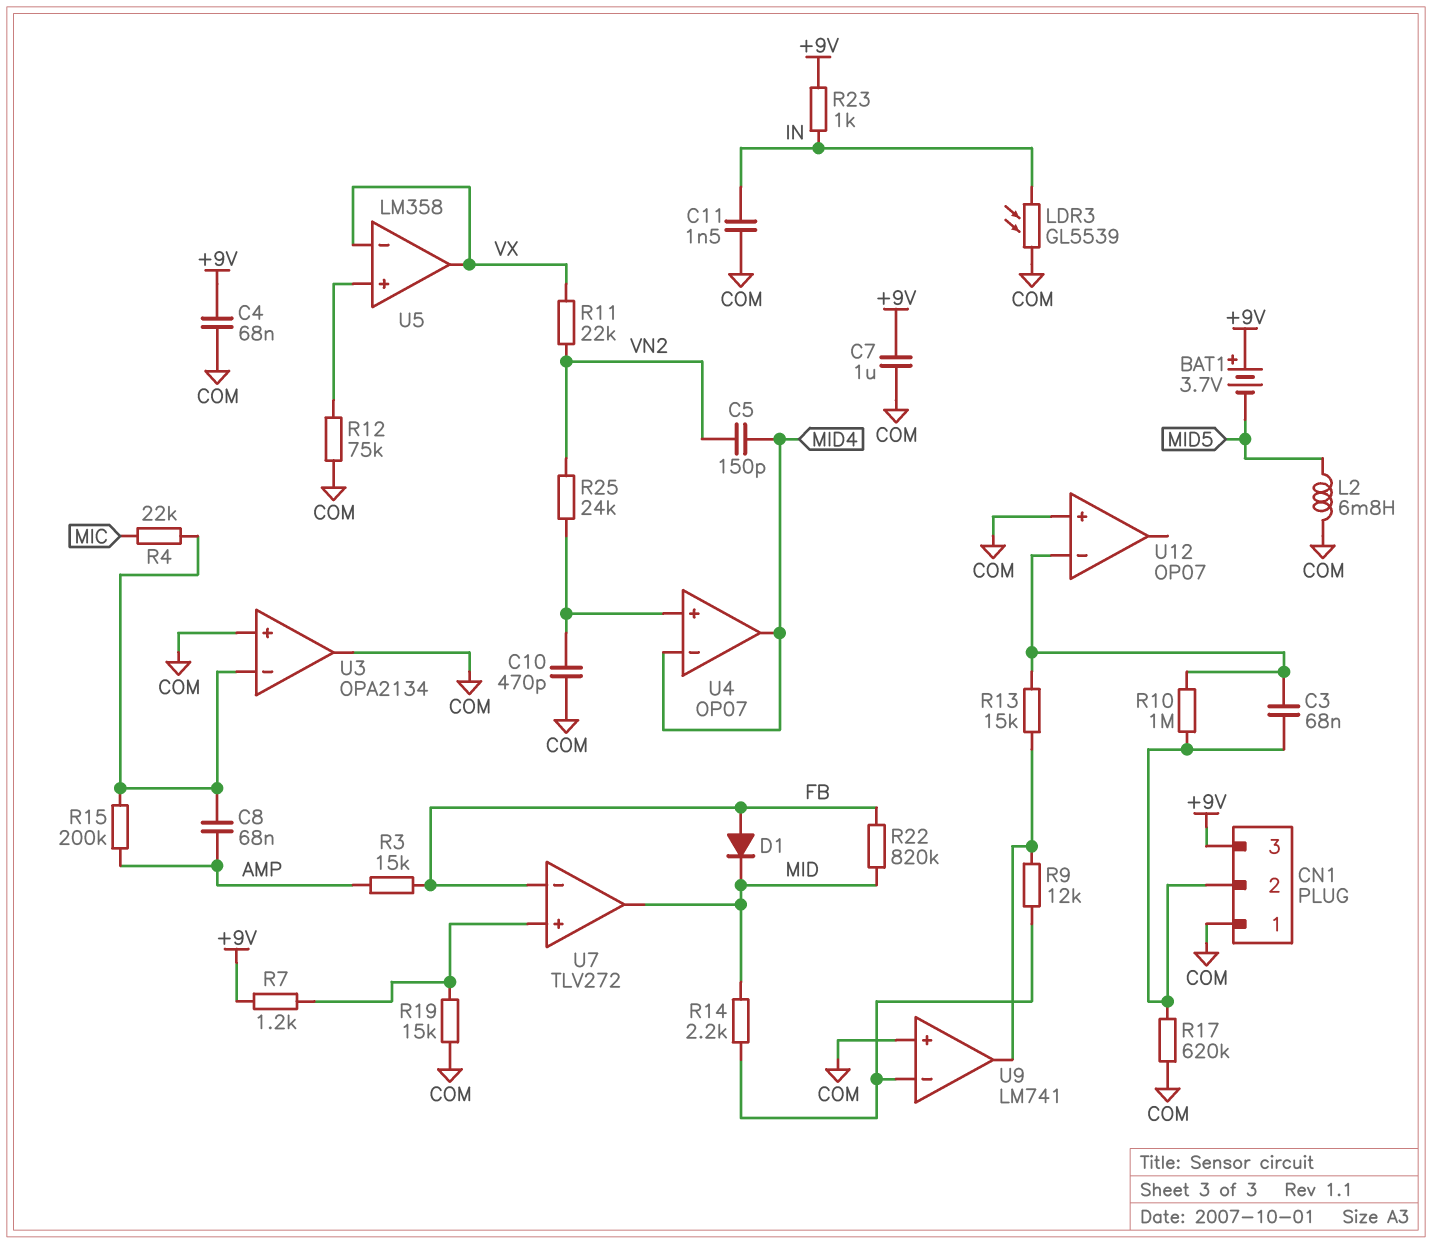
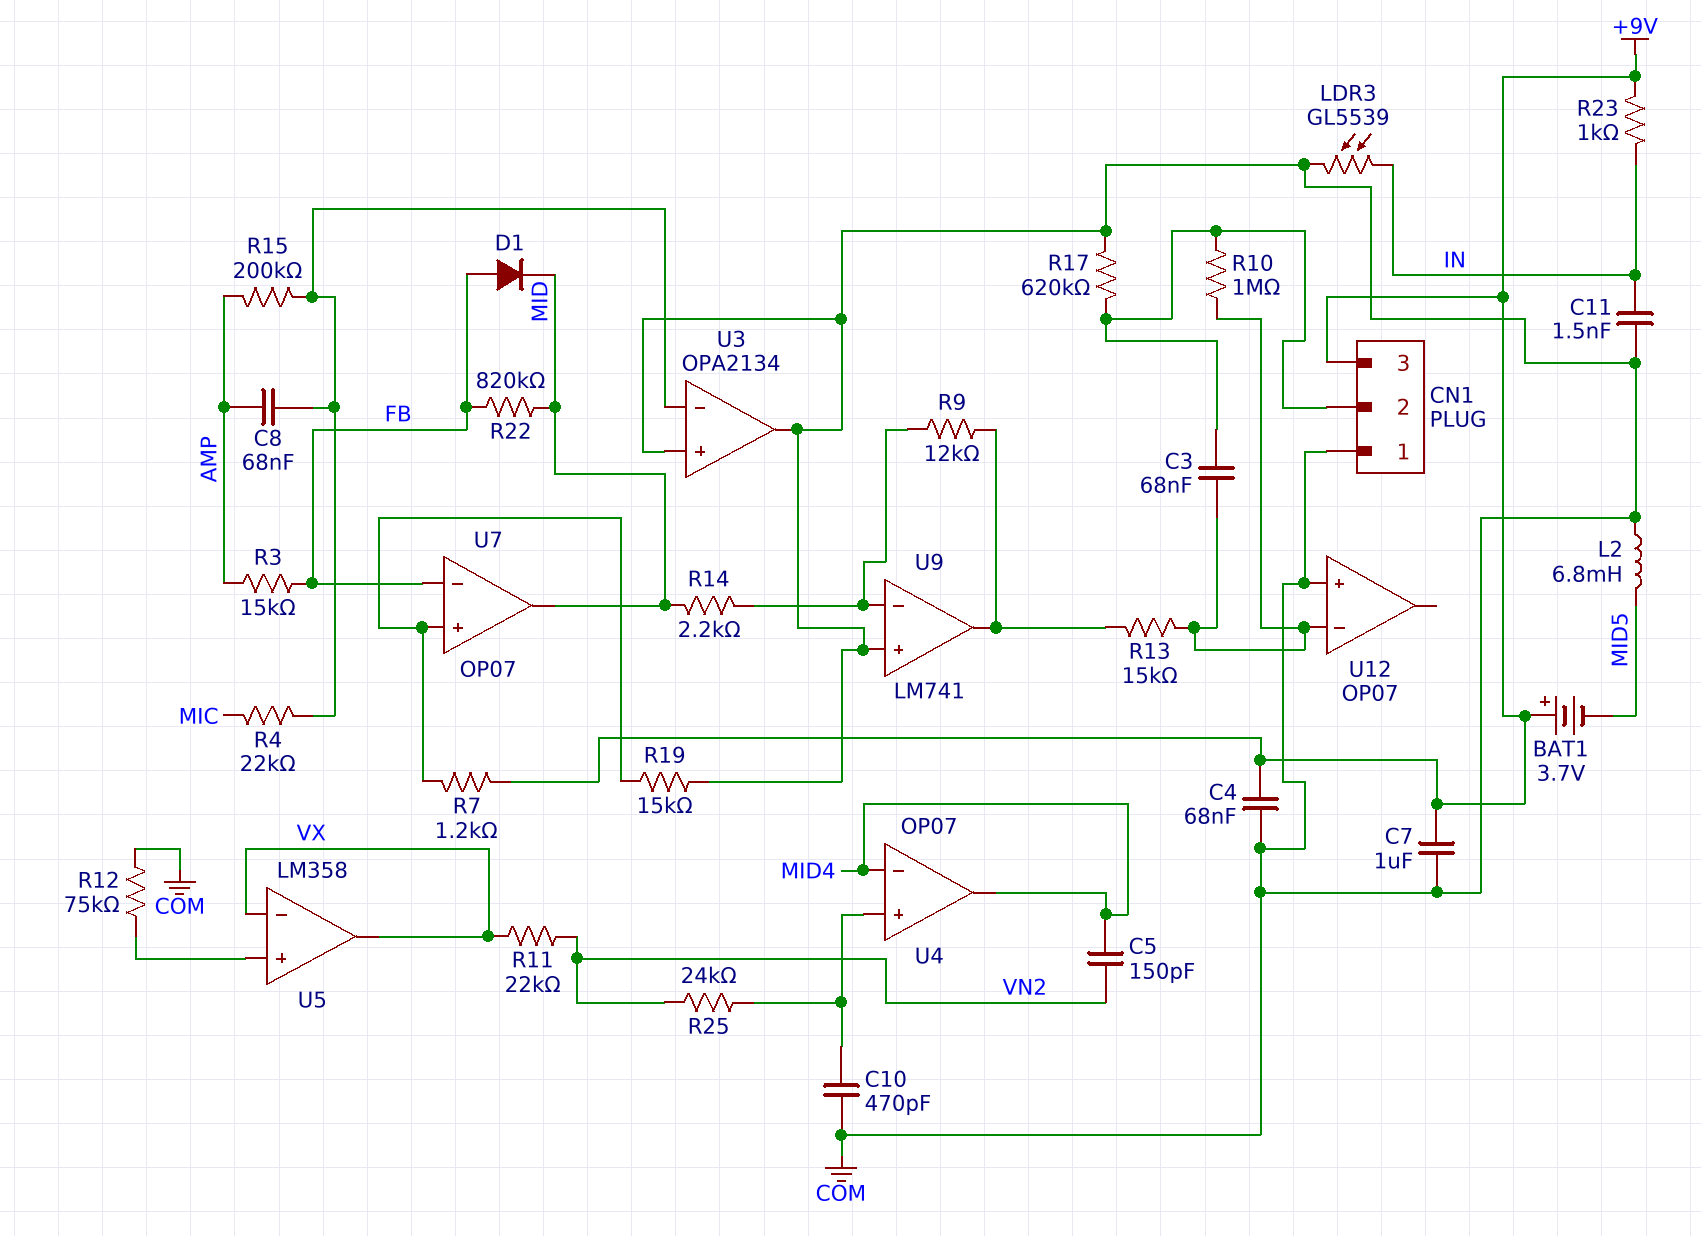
U7: TLV272 -> OP07

